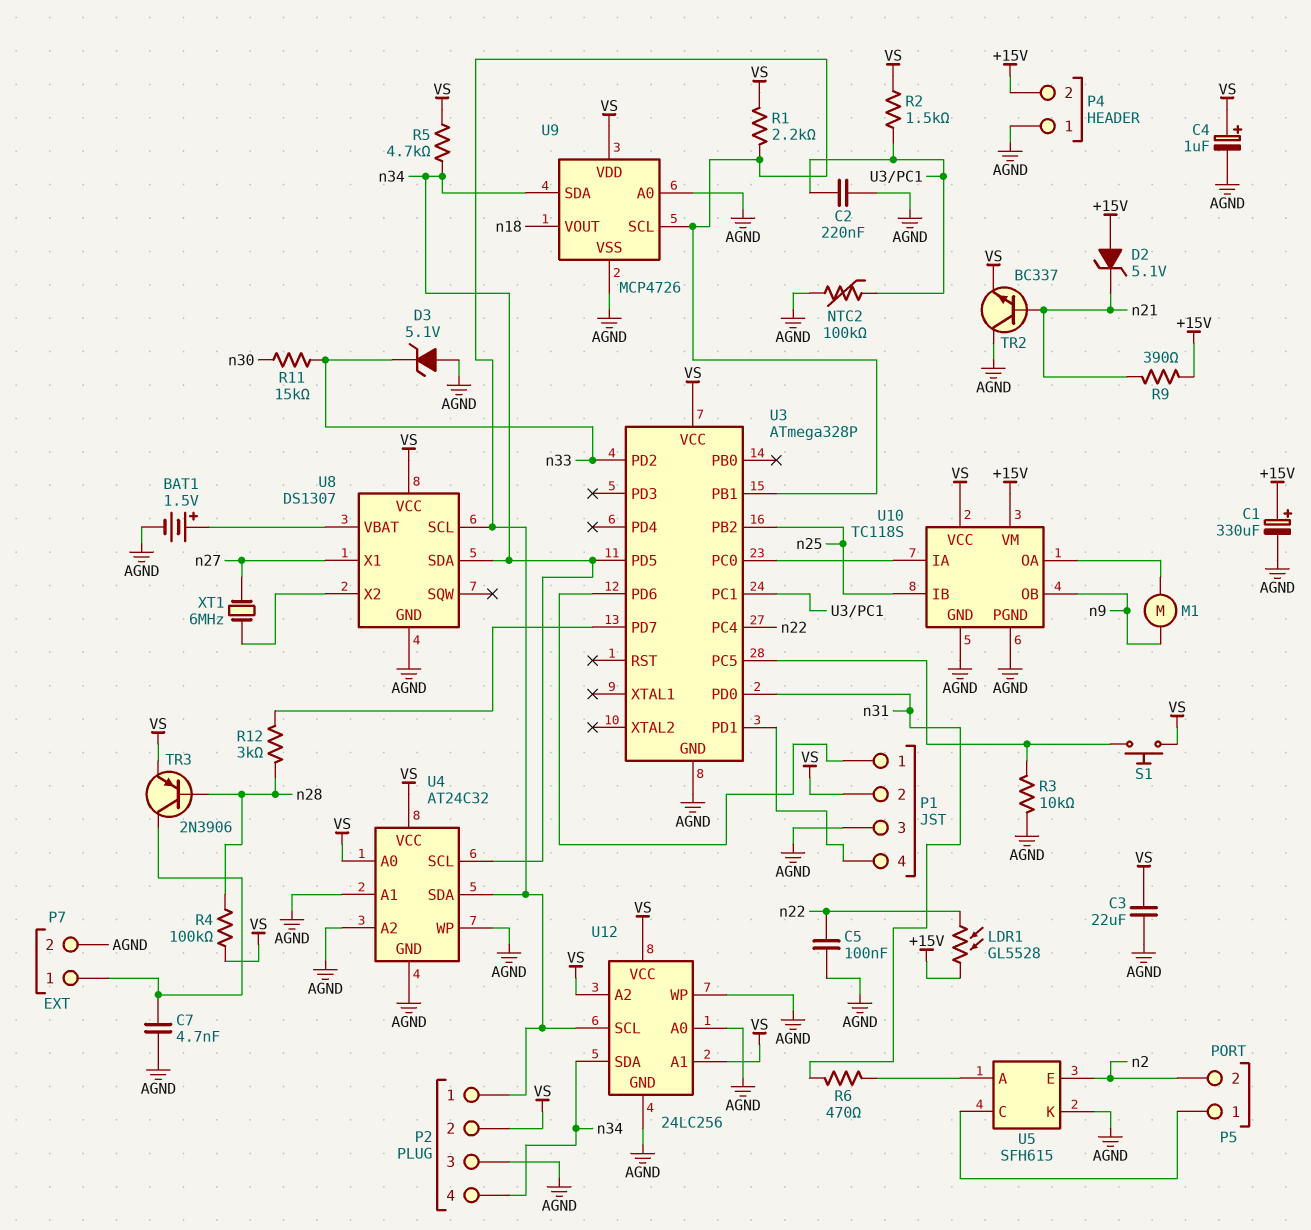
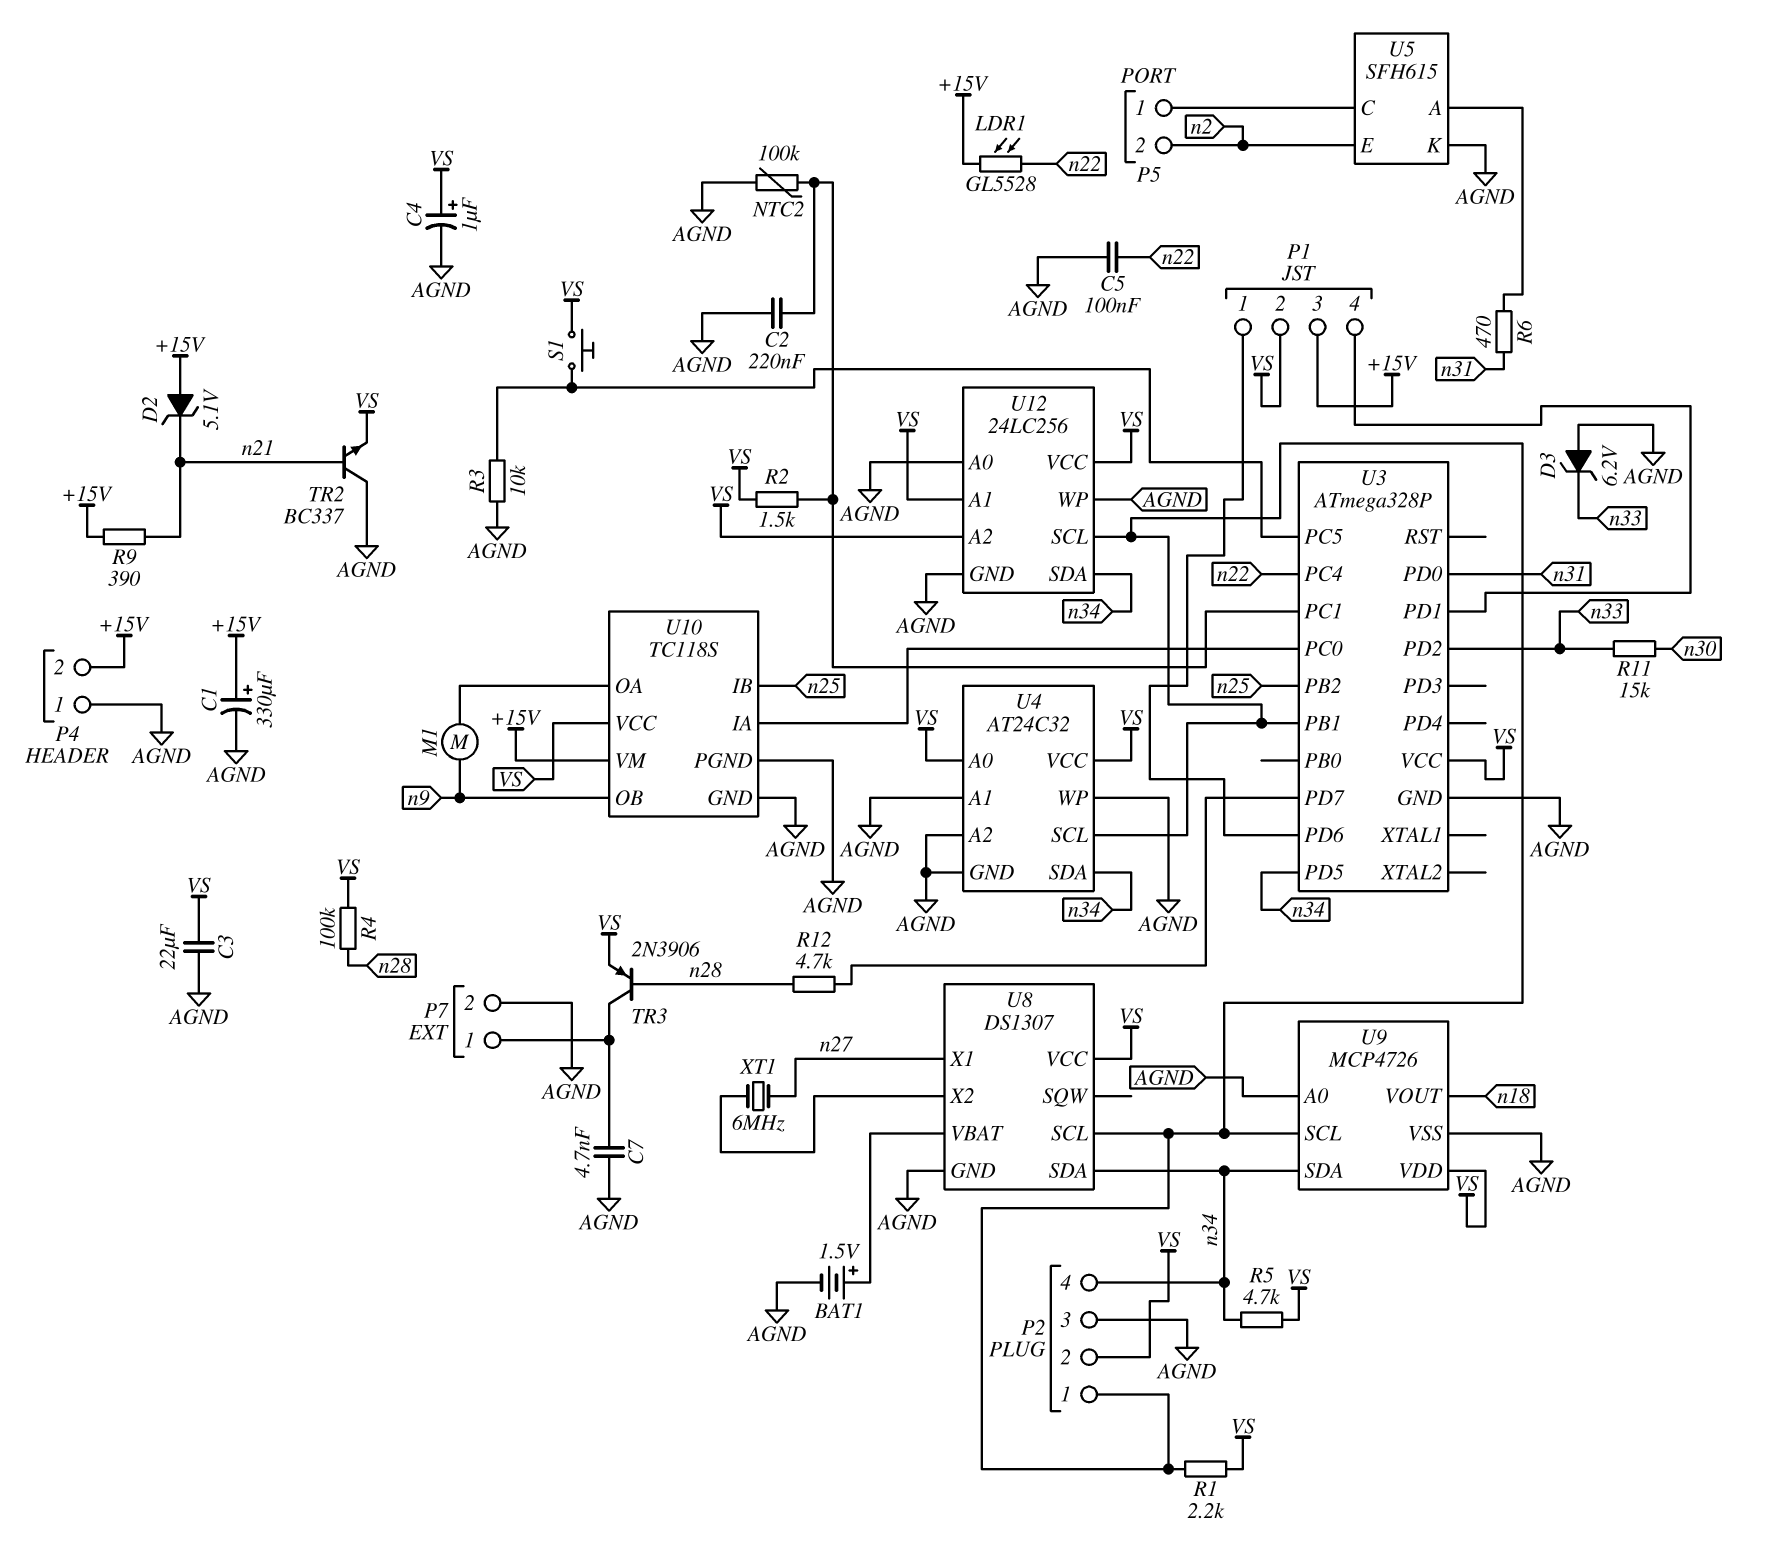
D3: zener 5.1V (A AGND, K n33) -> zener 6.2V (A AGND, K n33)
P1 pin 3: AGND -> +15V
R12: 3k (U3/PD7, n28) -> 4.7k (U3/PD7, n28)
U4 pin SCL: n34 -> P2/1
U4 pin SDA: P2/1 -> n34

